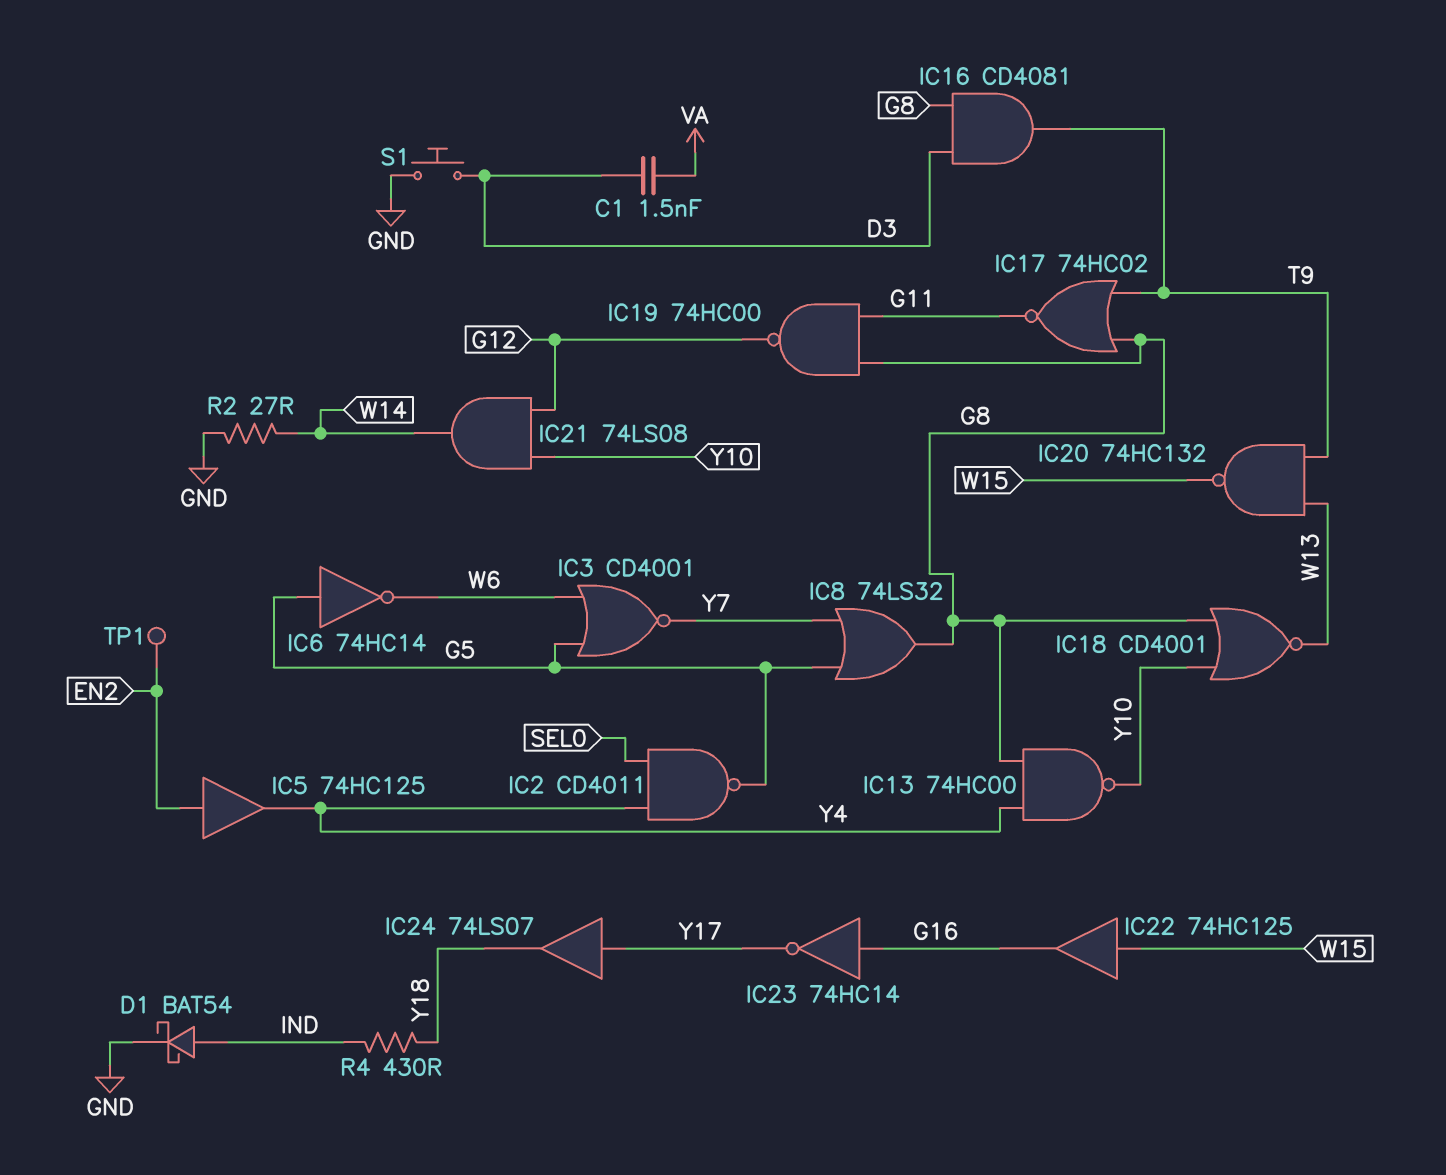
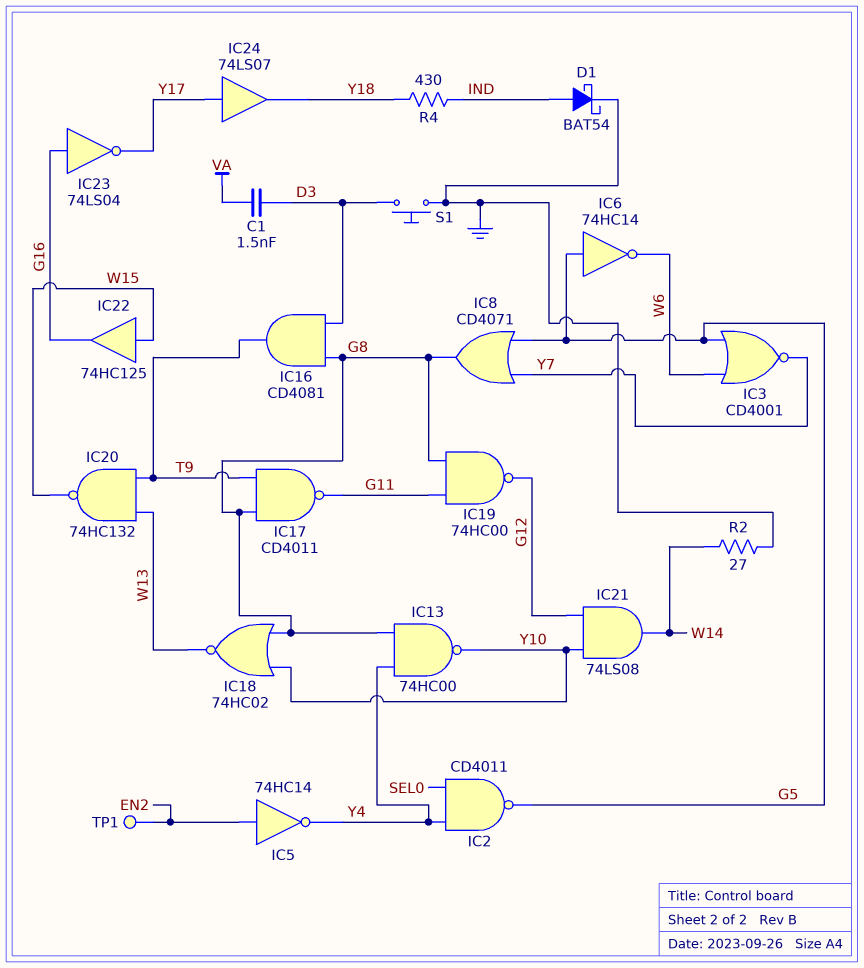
IC5: buffer 74HC125 (in EN2, out Y4) -> NOT 74HC14 (in EN2, out Y4)
IC8: OR 74LS32 (in G5, in Y7, out G8) -> OR CD4071 (in G5, in Y7, out G8)
IC17: NOR 74HC02 (in G8, in T9, out G11) -> NAND CD4011 (in G8, in T9, out G11)
IC18: NOR CD4001 (in G8, in Y10, out W13) -> NOR 74HC02 (in G8, in Y10, out W13)
IC23: NOT 74HC14 (in G16, out Y17) -> NOT 74LS04 (in G16, out Y17)

